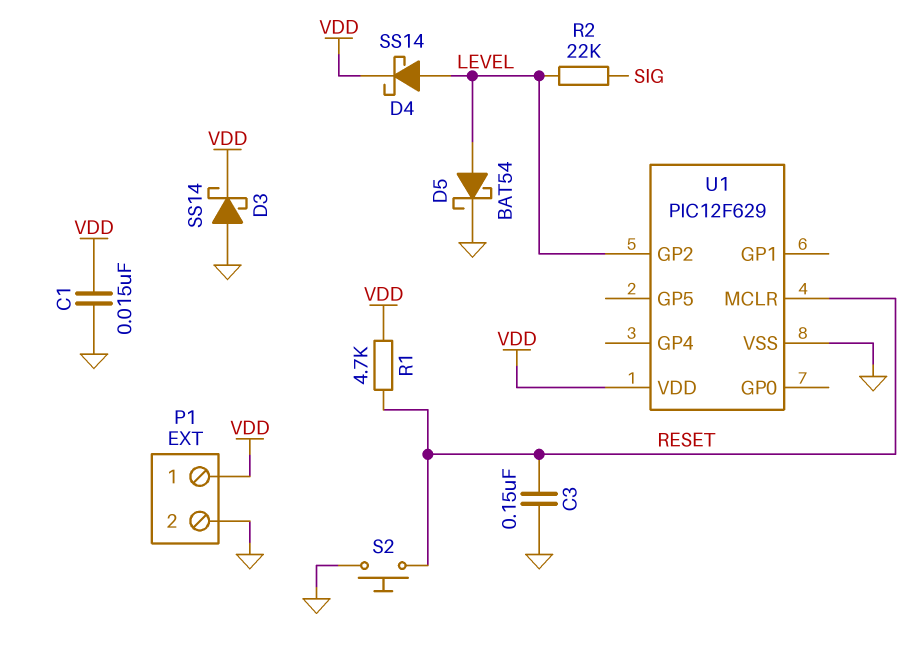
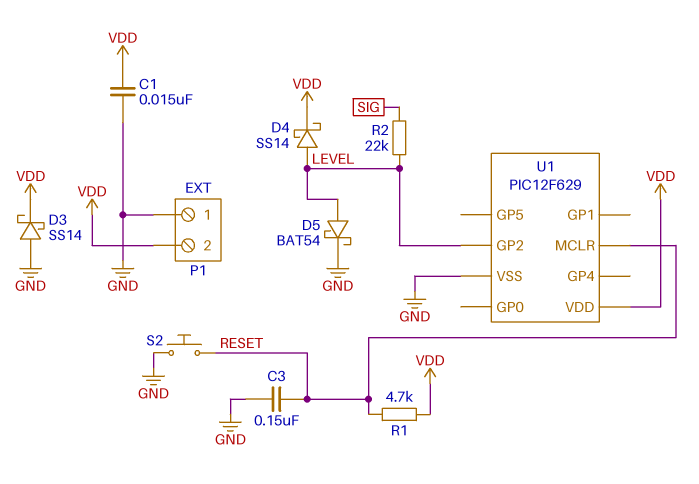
P1 pin 1: VDD -> GND
P1 pin 2: GND -> VDD

